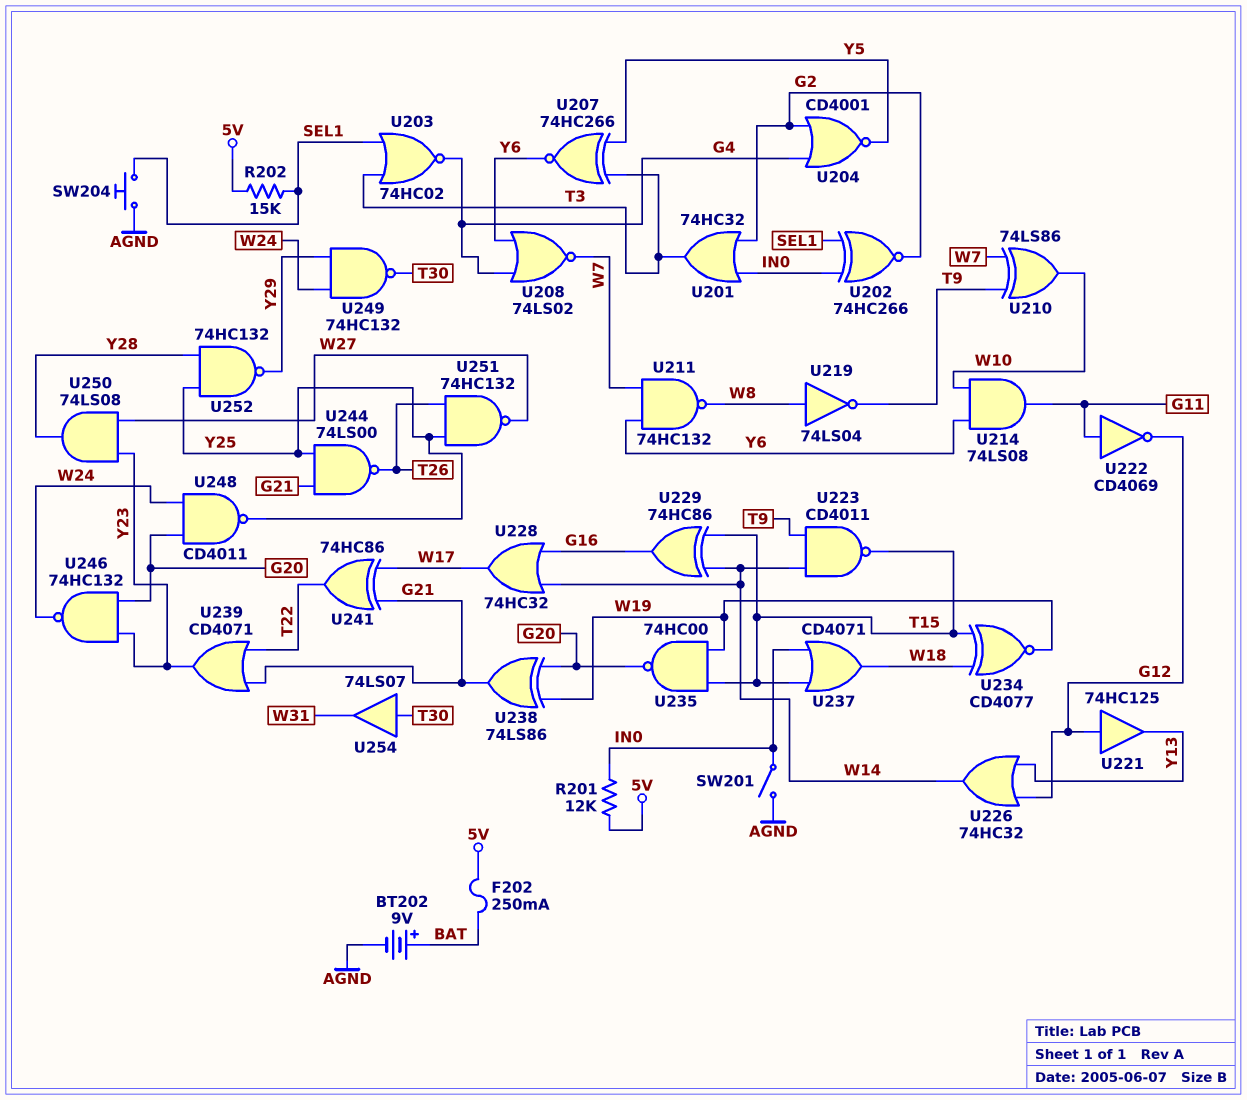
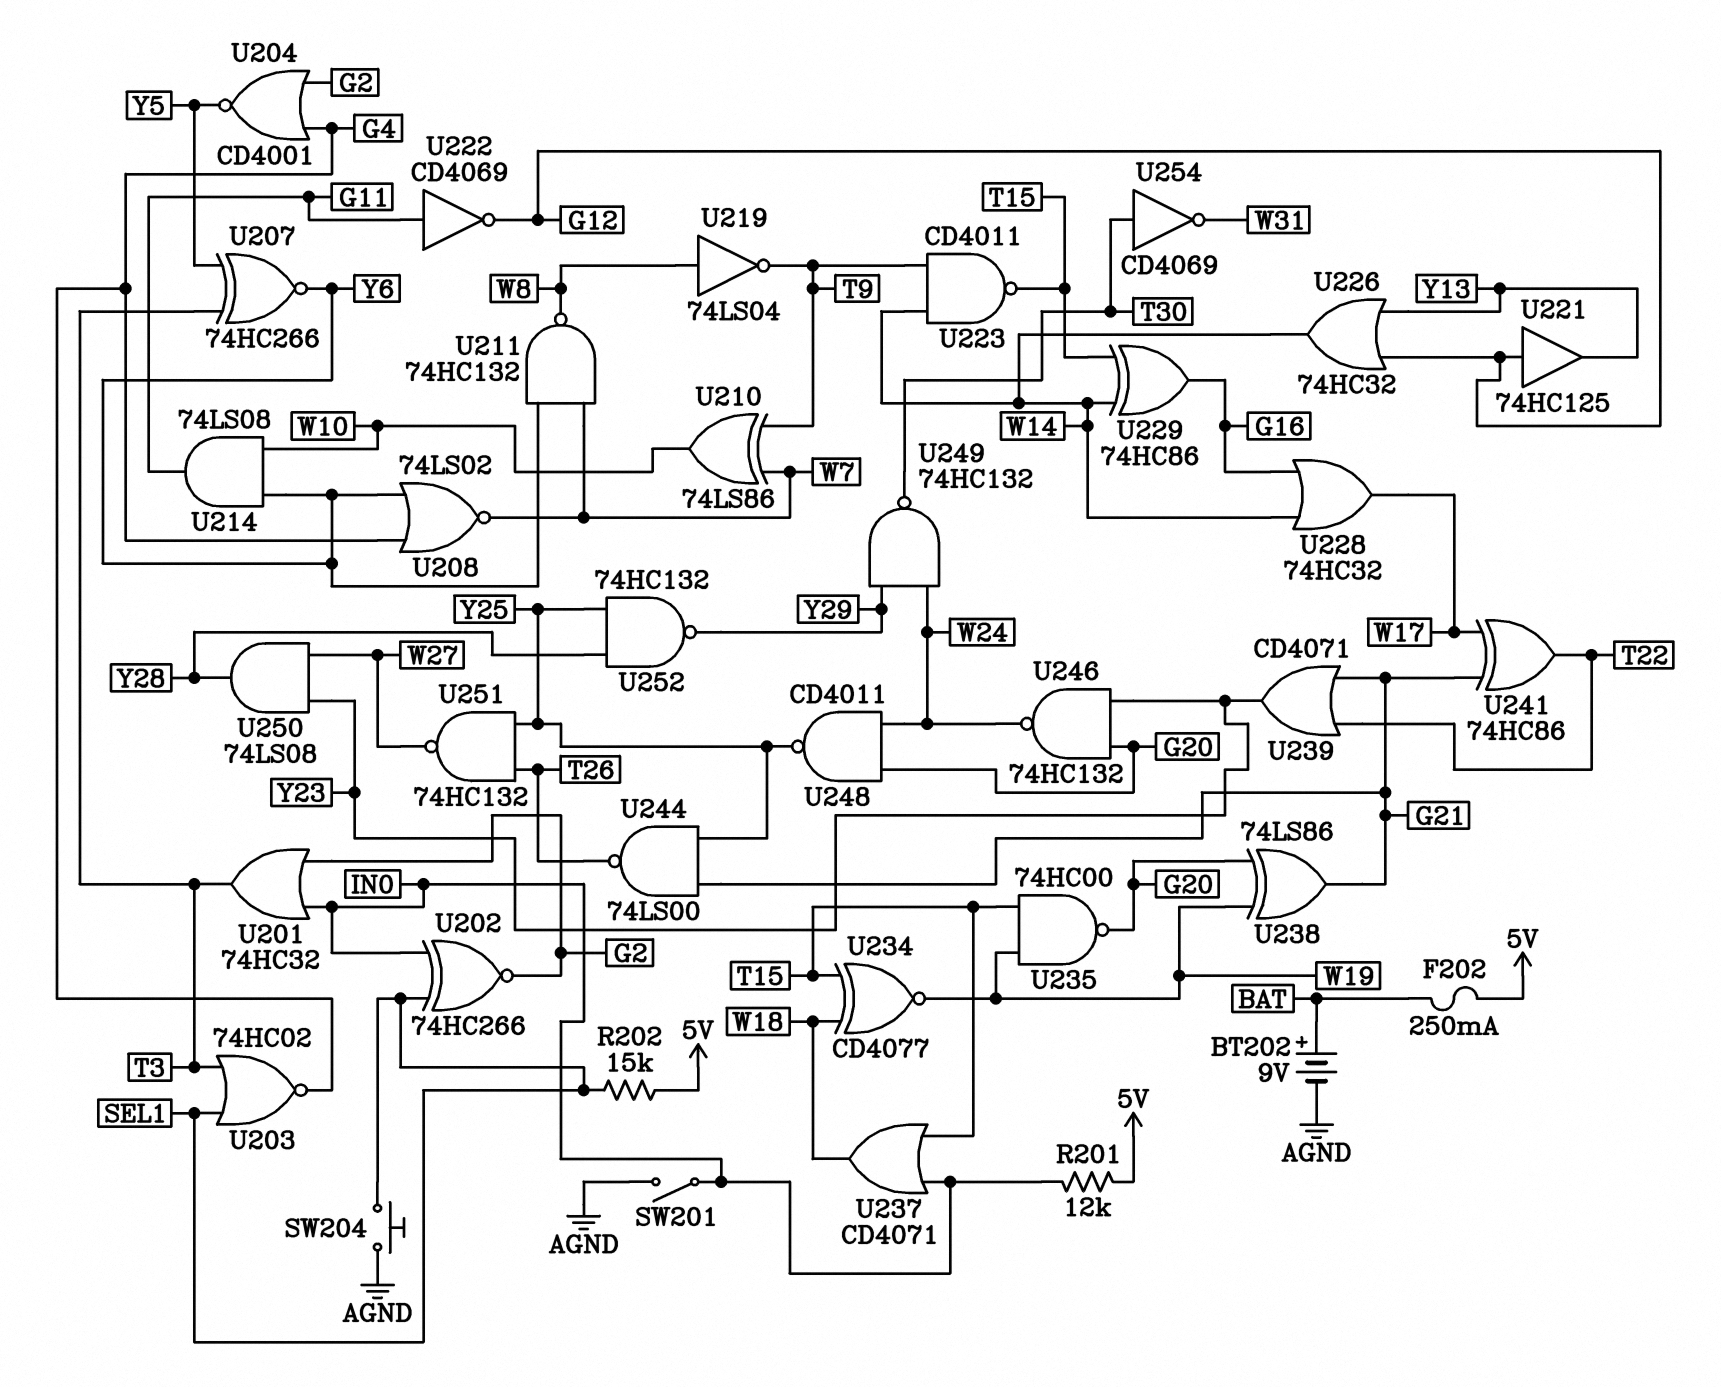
U254: buffer 74LS07 (in T30, out W31) -> NOT CD4069 (in T30, out W31)

